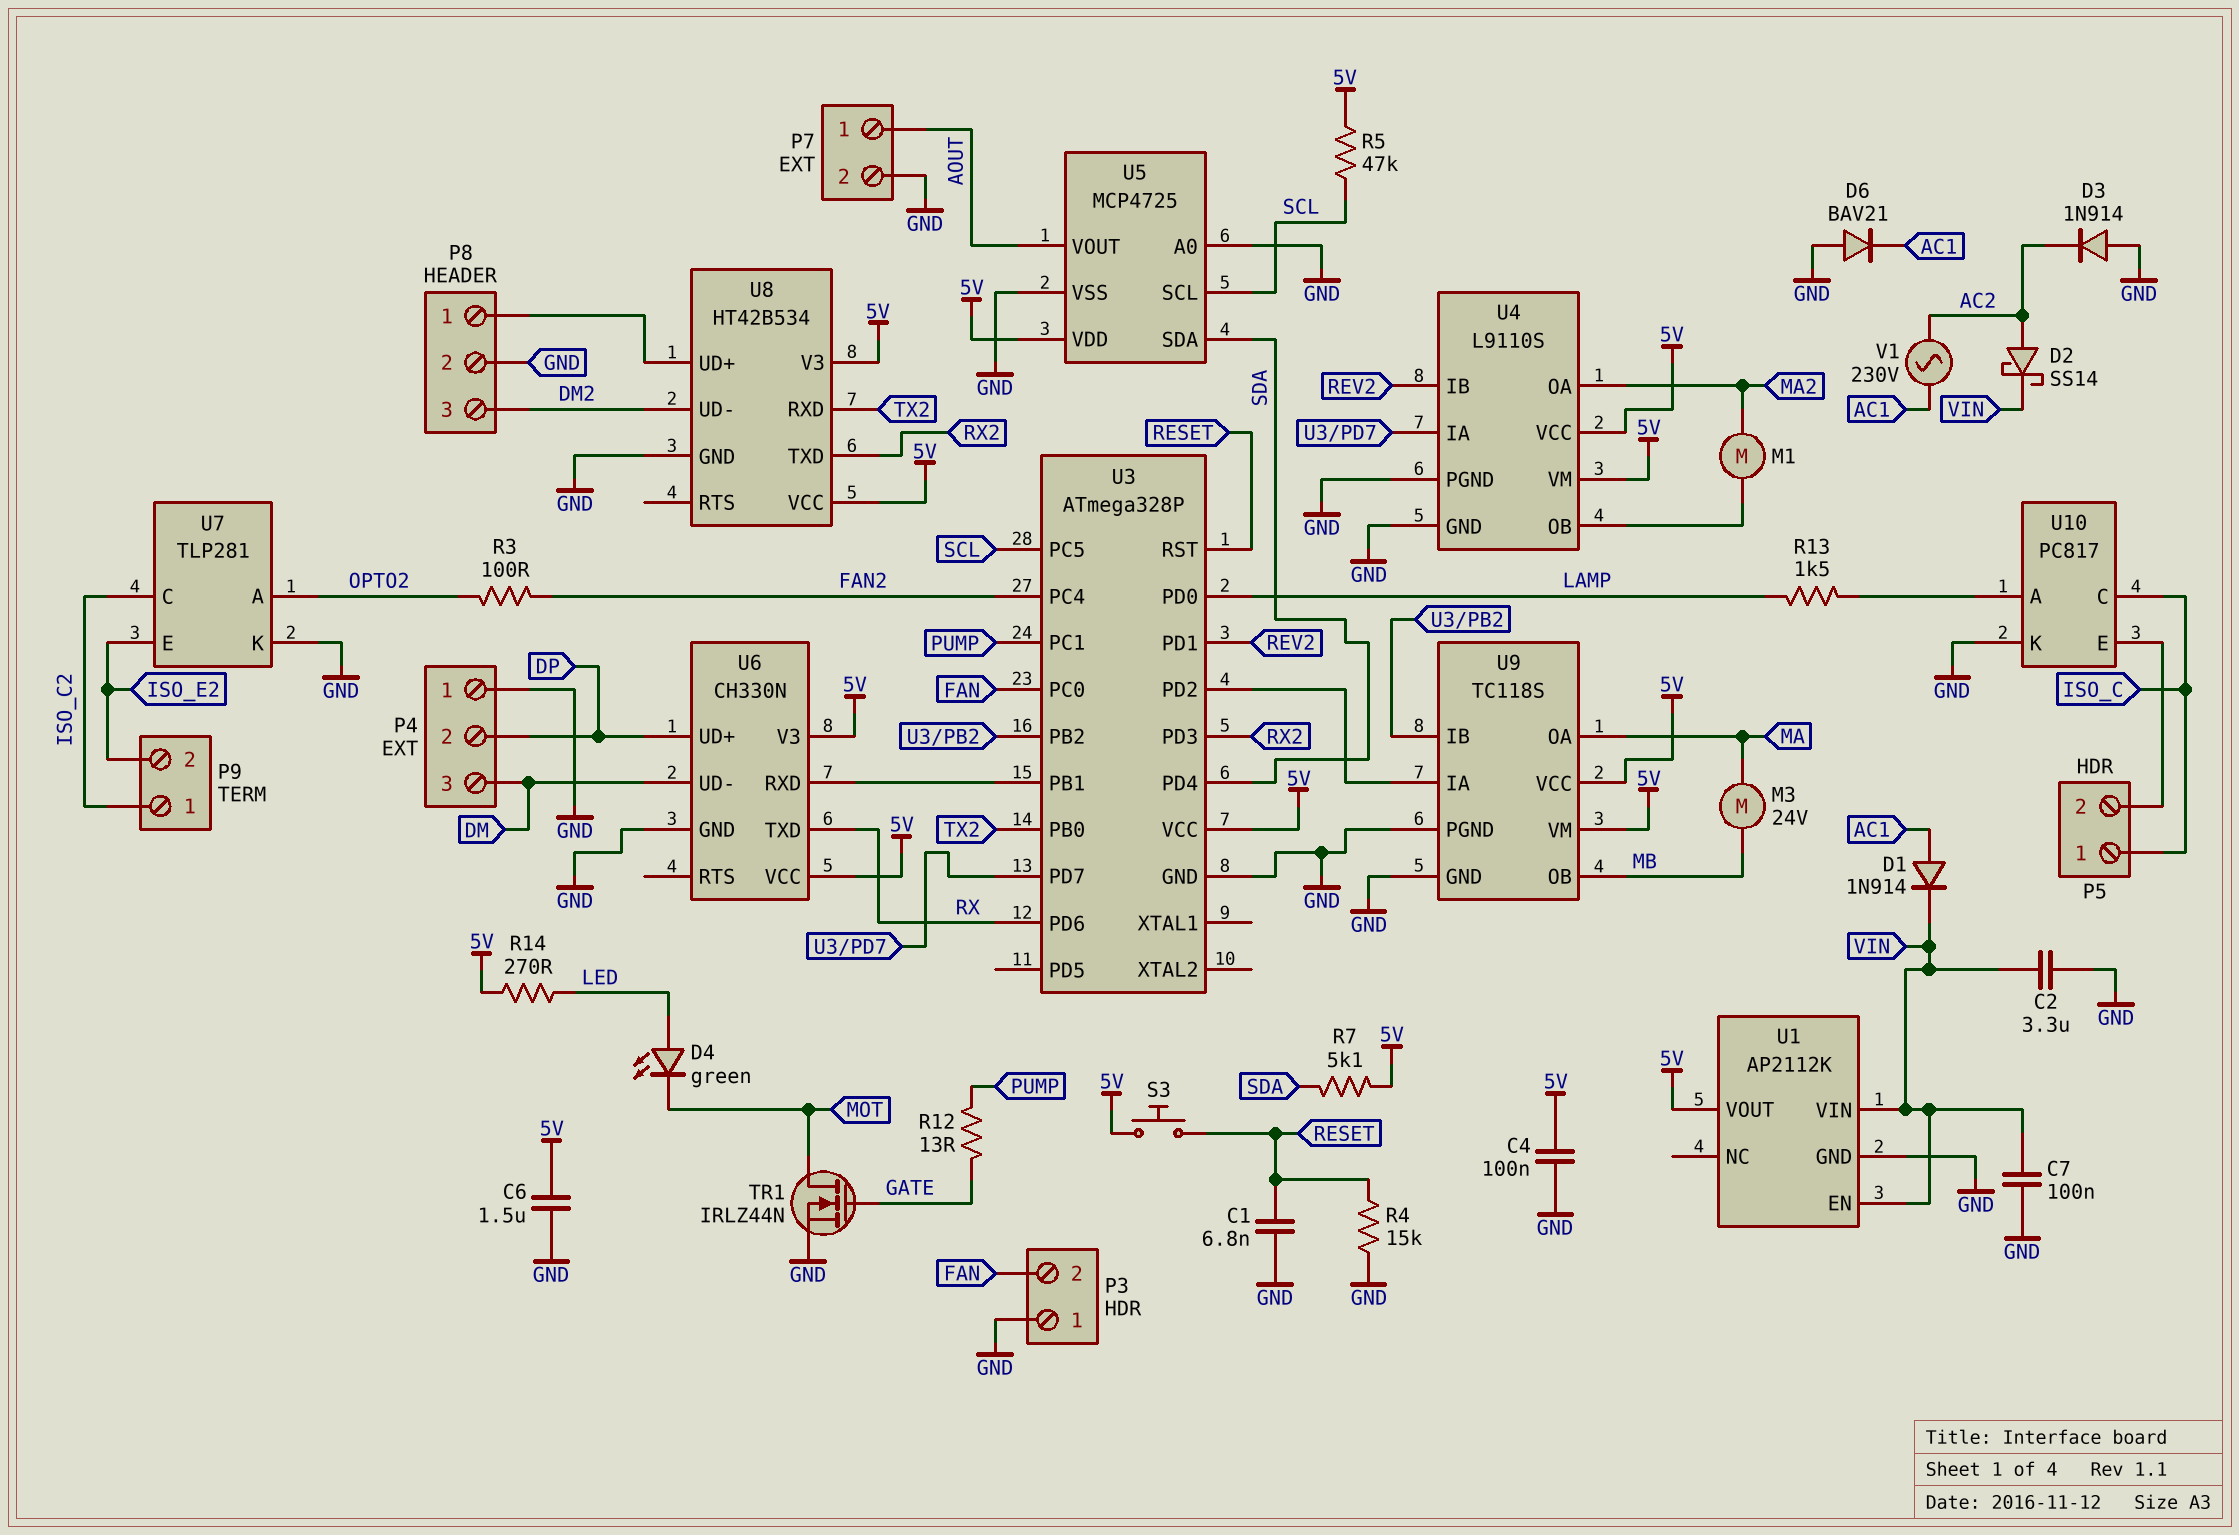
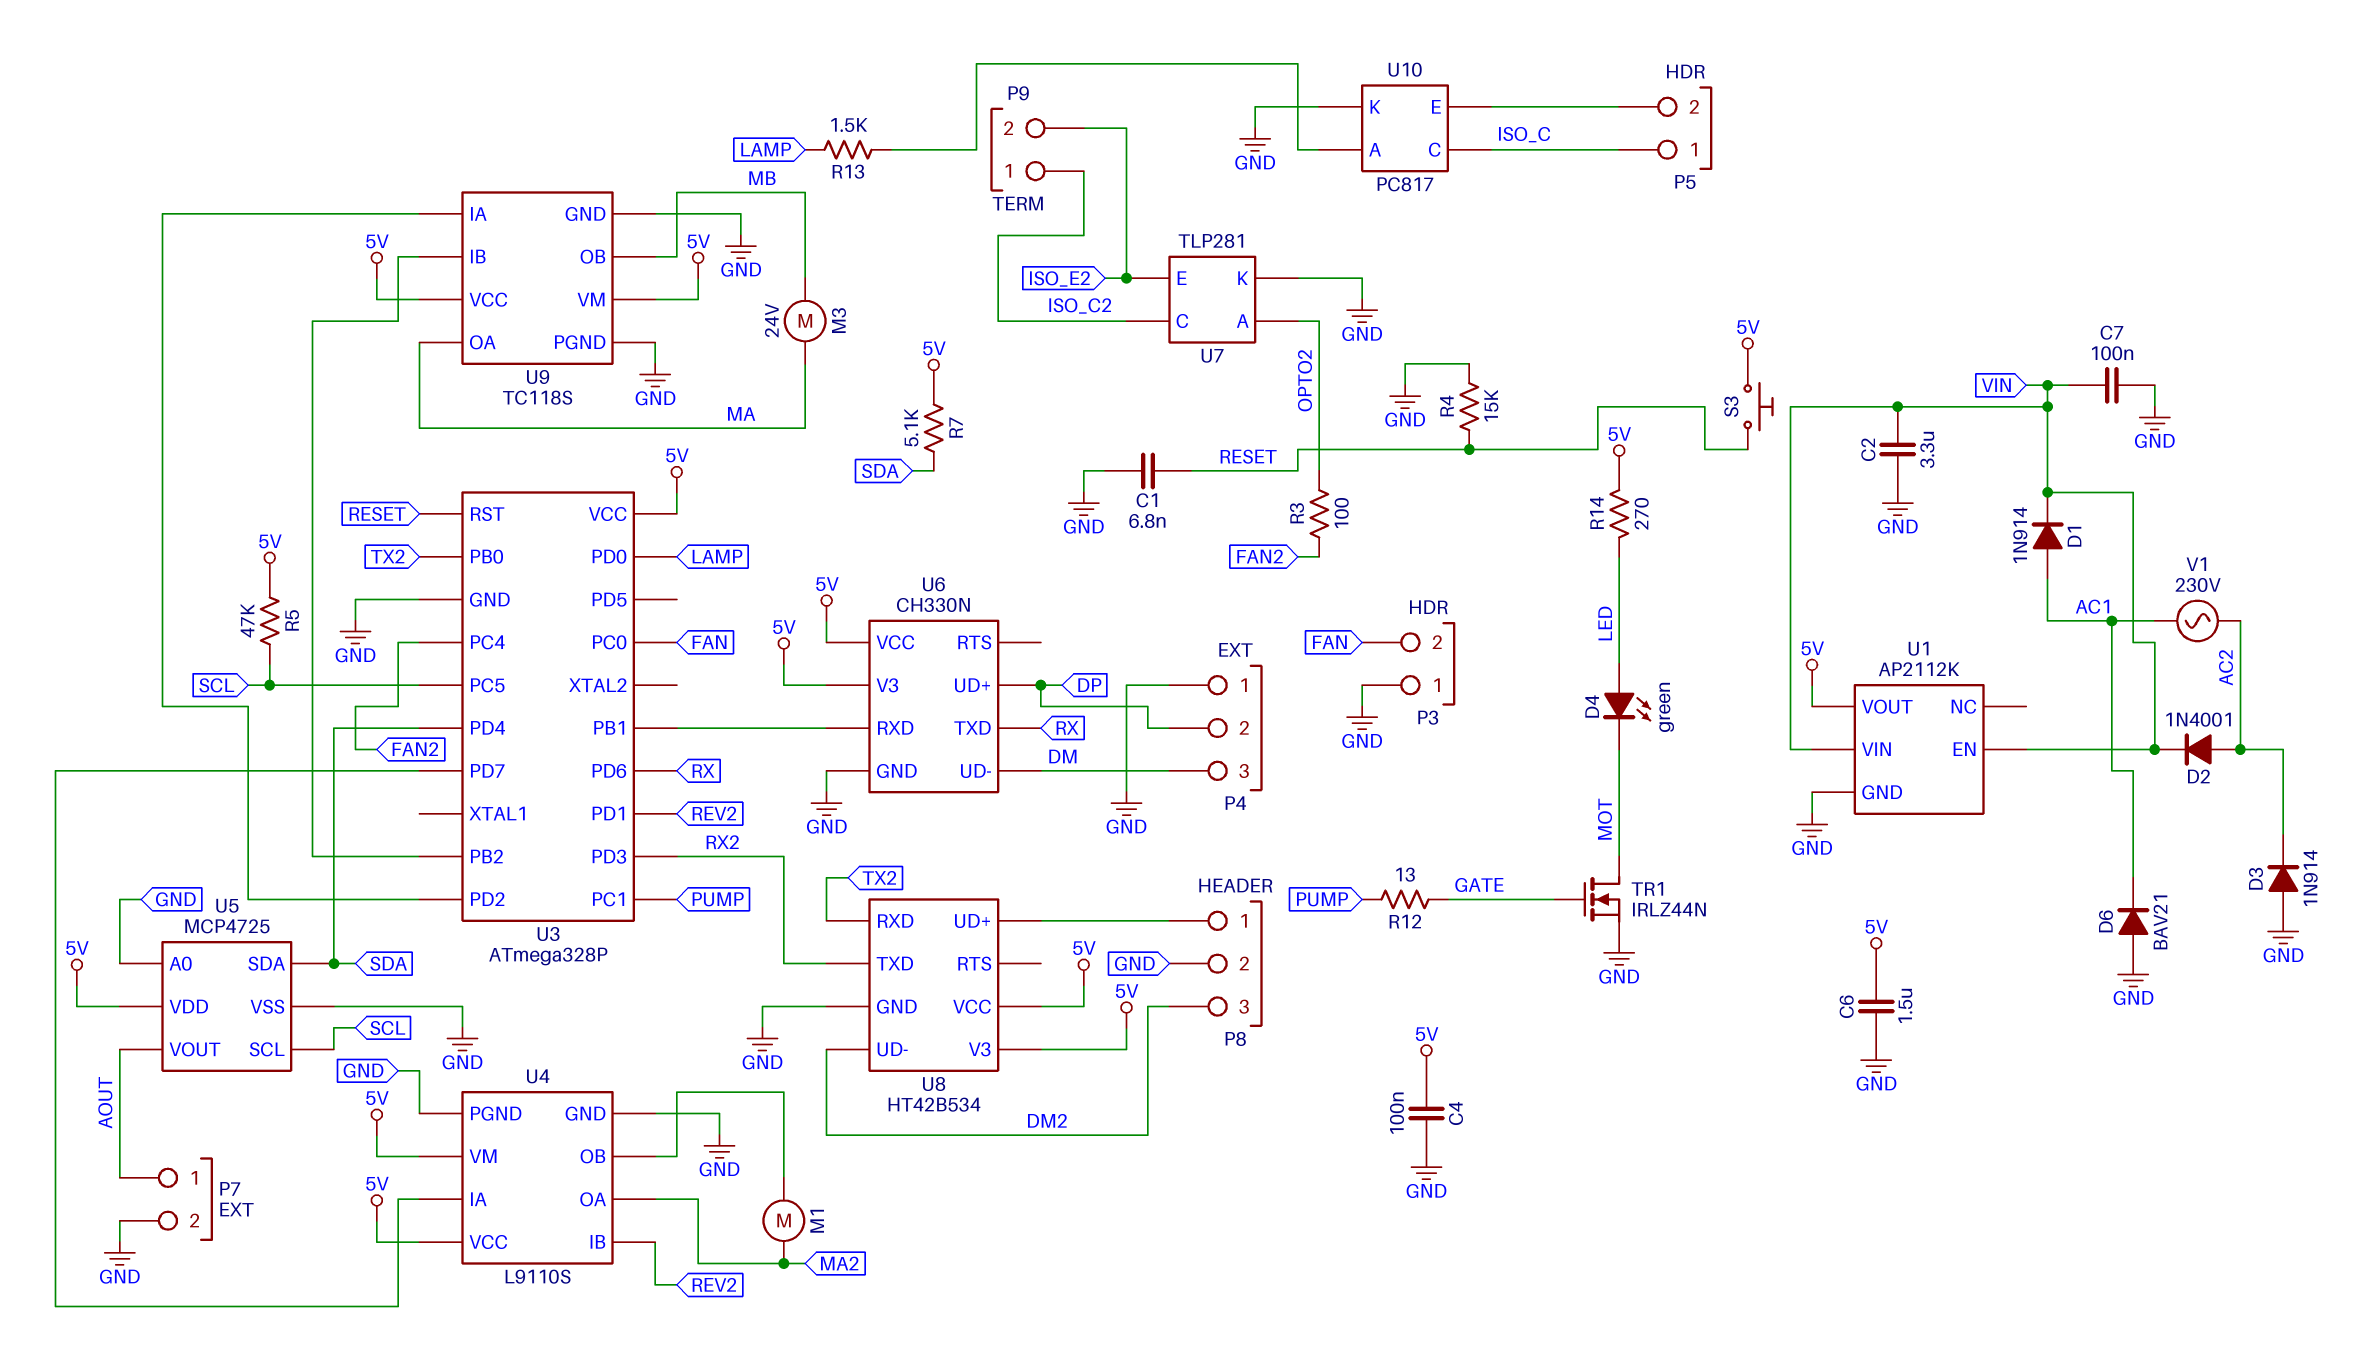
D2: schottky SS14 (A AC2, K VIN) -> diode 1N4001 (A AC2, K VIN)

